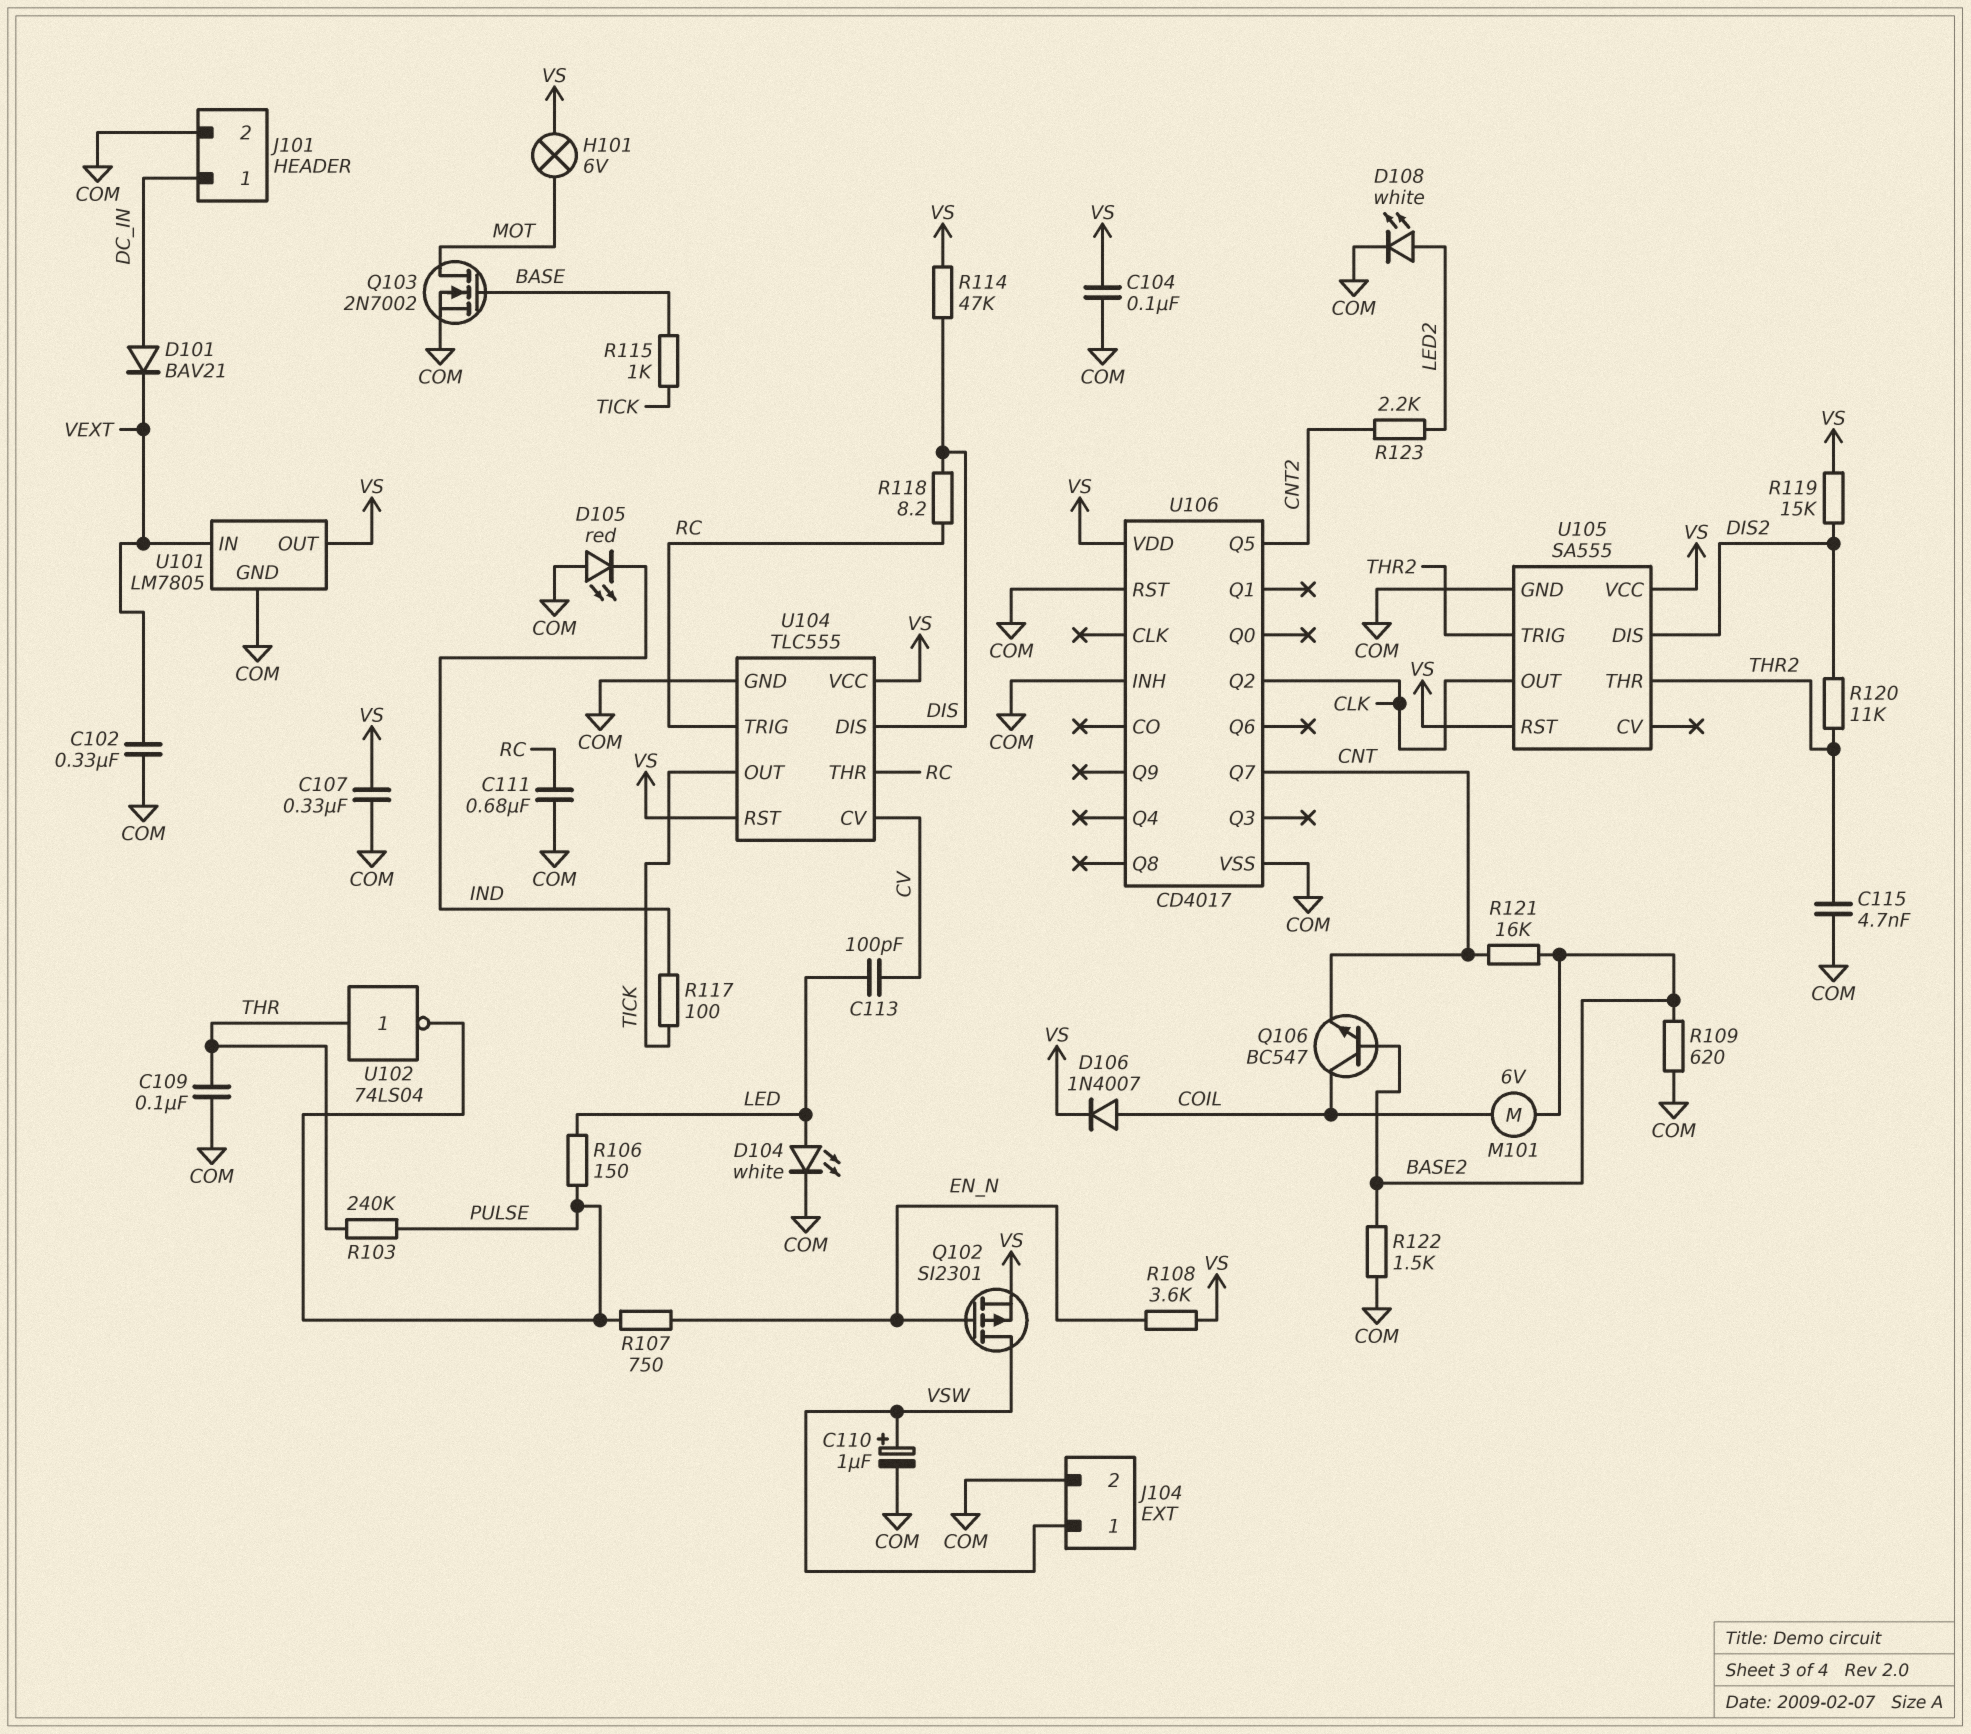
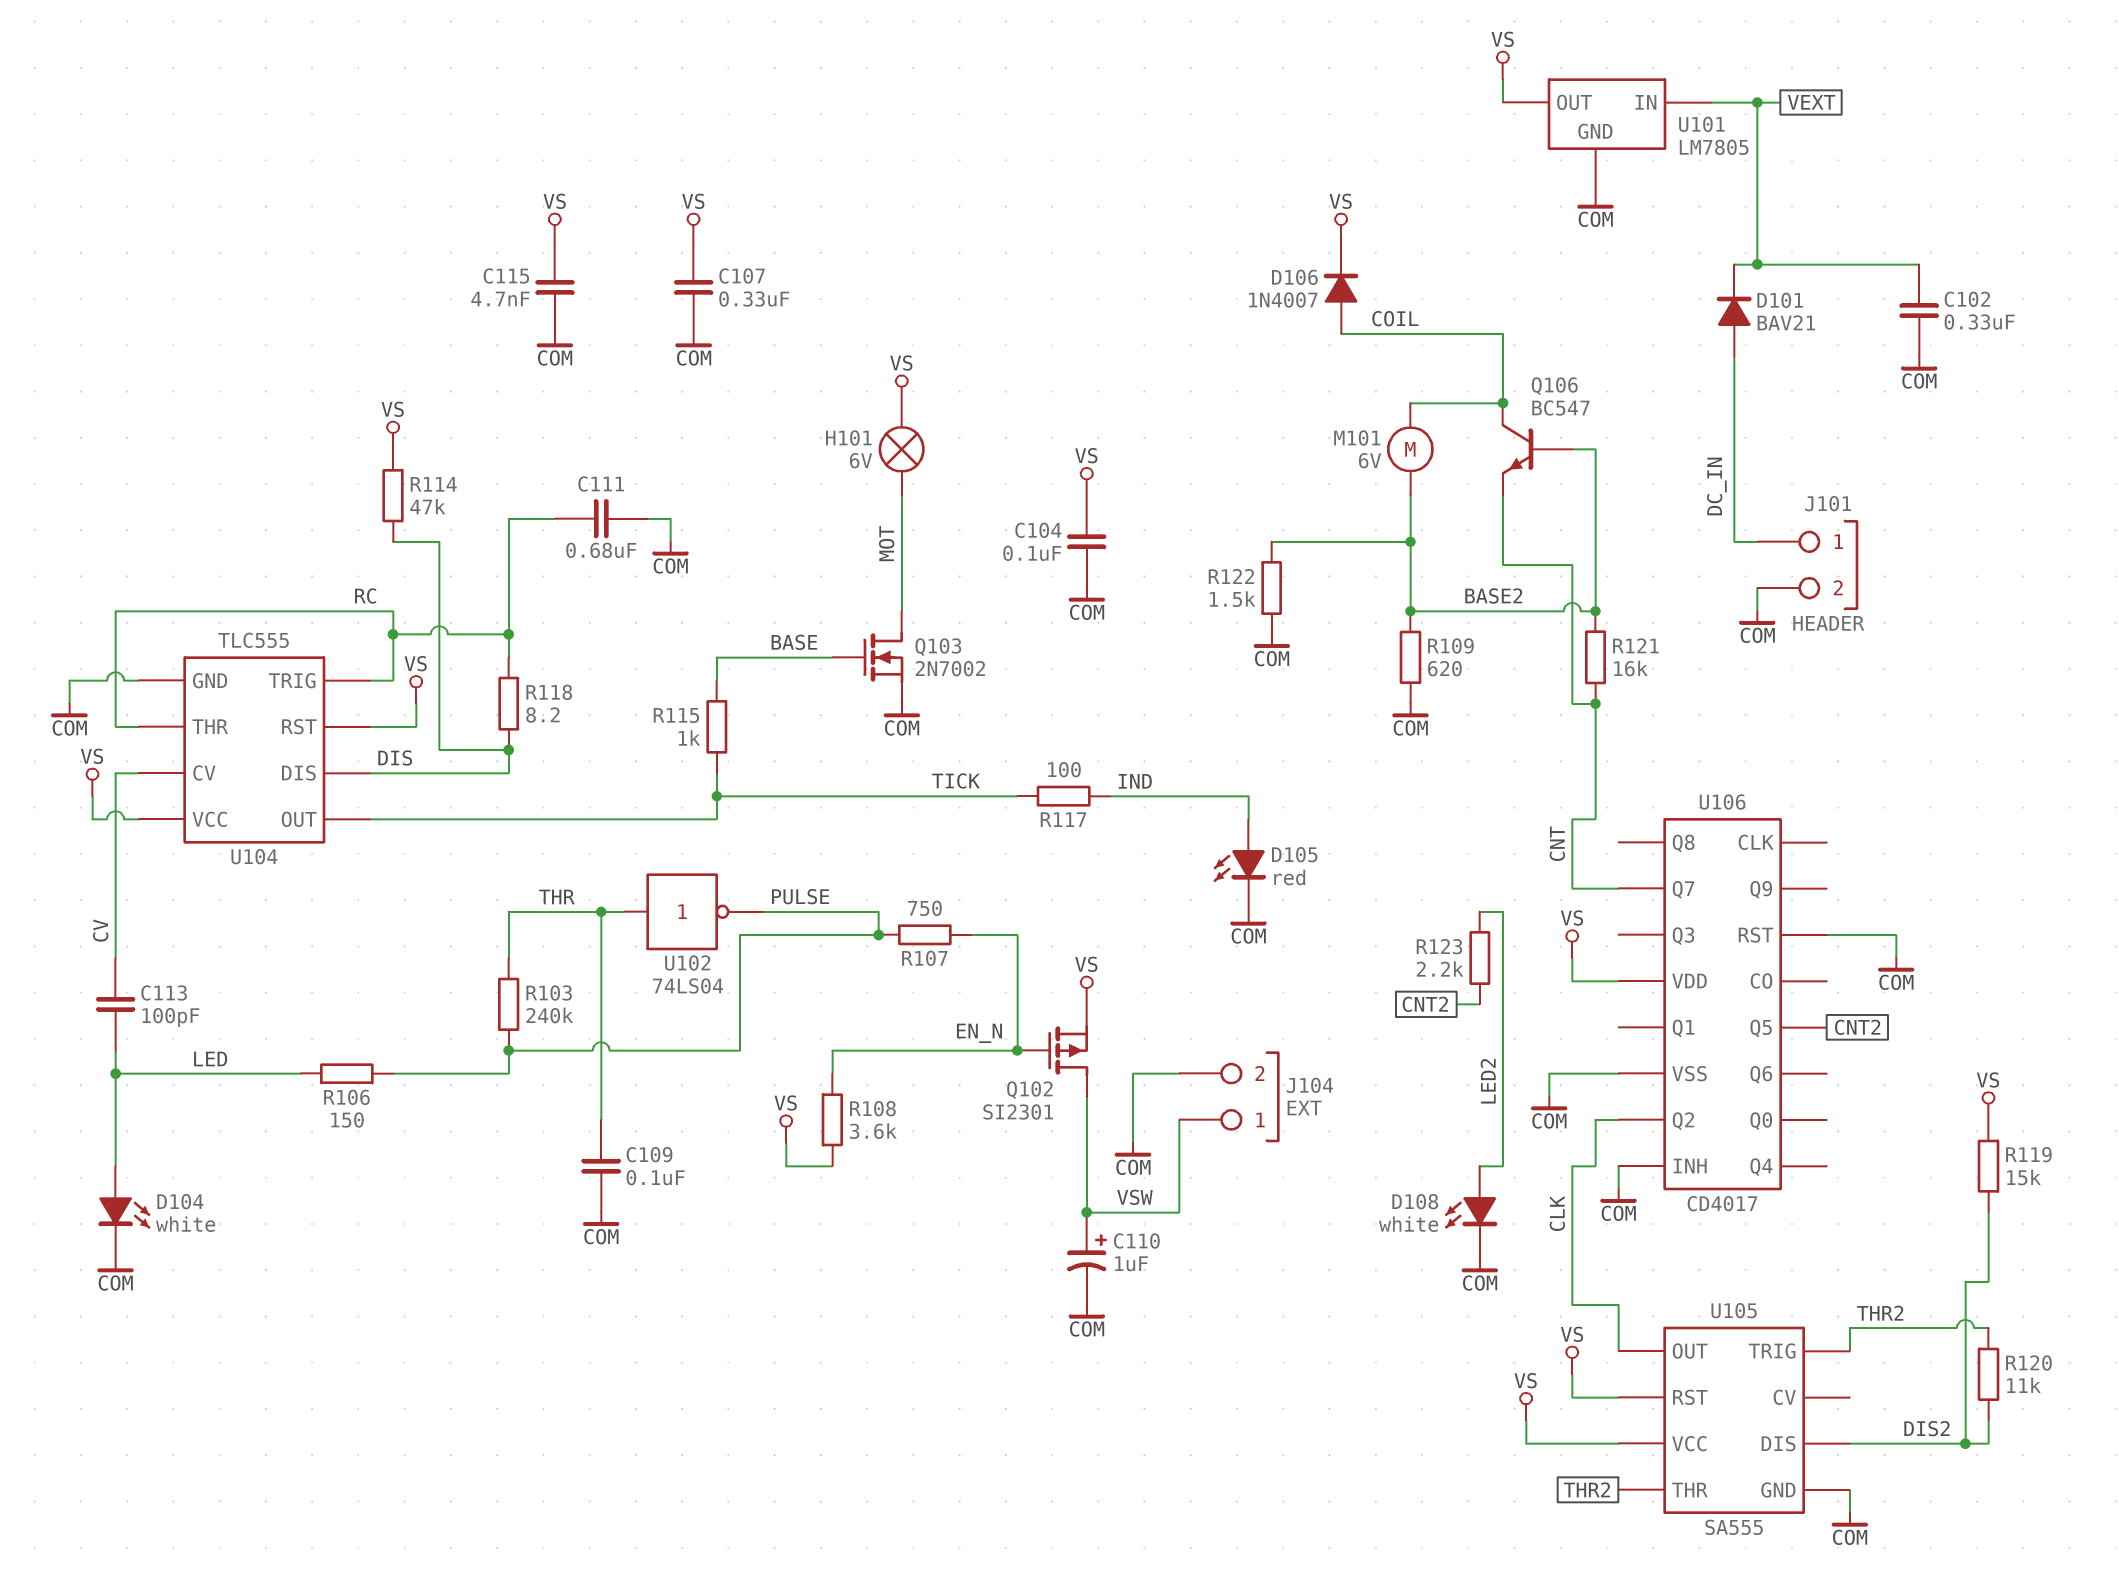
C115: 4.7nF (COM, THR2) -> 4.7nF (COM, VS)
D105: LED red (A COM, K IND) -> LED red (A IND, K COM)

